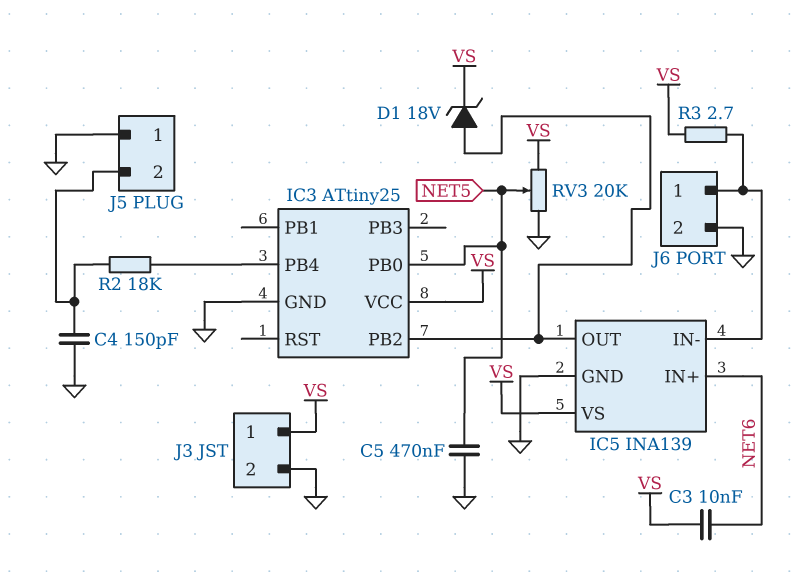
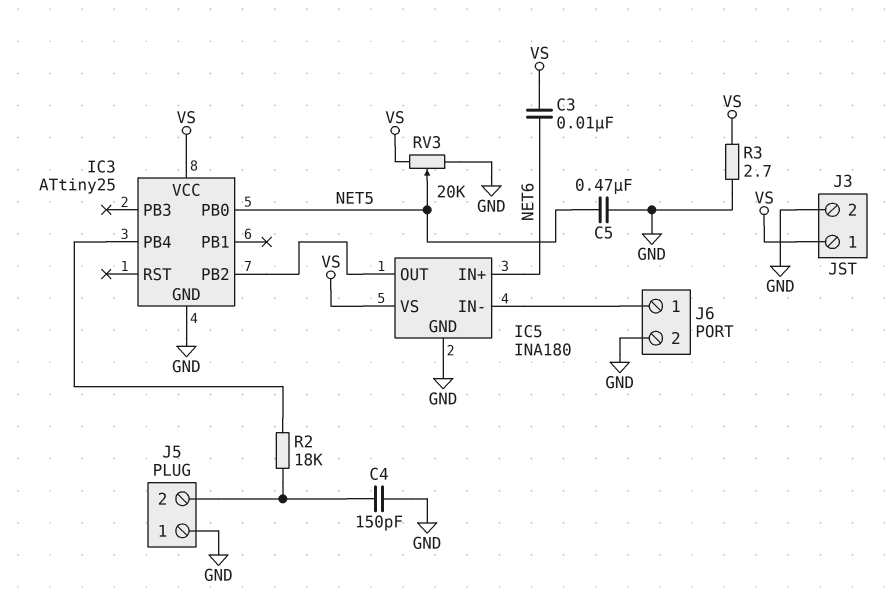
D1: zener 18V (A IC3/PB2, K VS) -> none
IC5: INA139 -> INA180
R3: 2.7 (IC5/IN-, VS) -> 2.7 (GND, VS)

